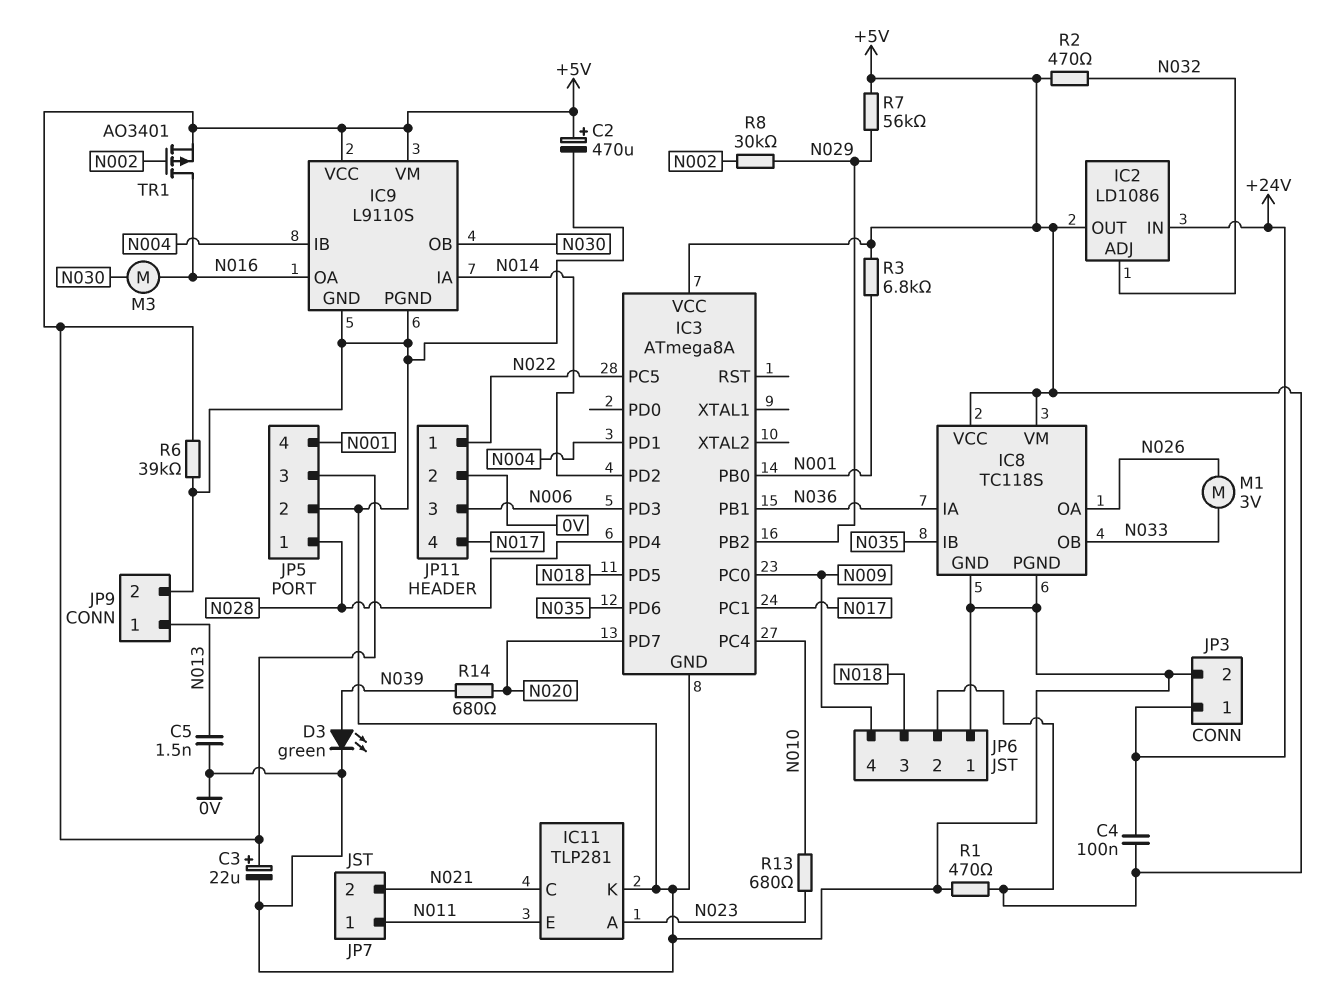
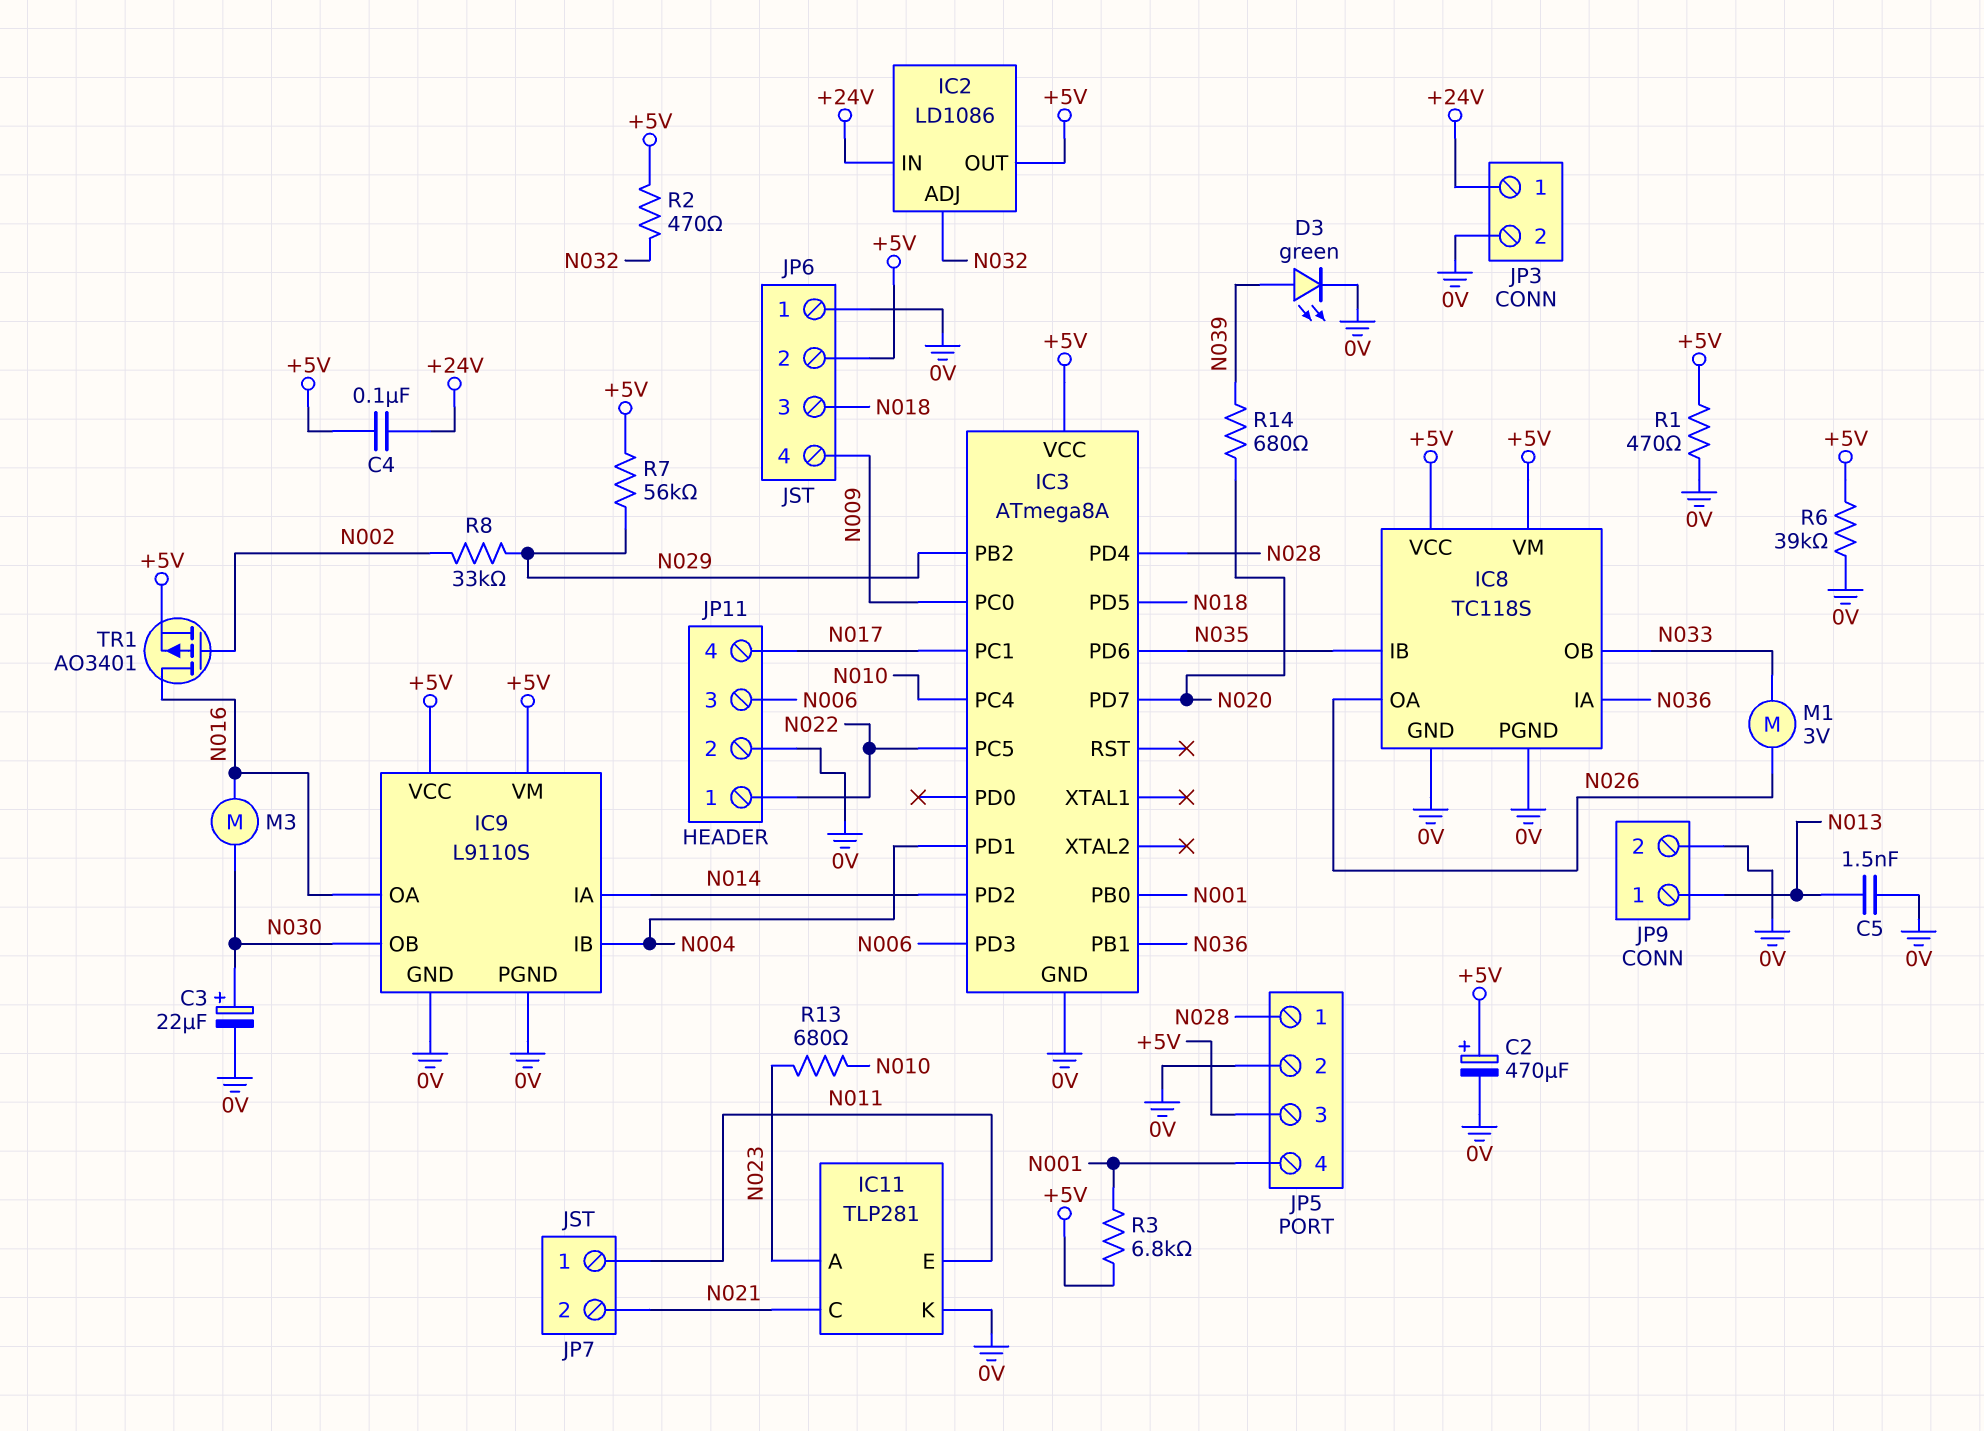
C3: 22uF (plus +5V, minus 0V) -> 22uF (plus N030, minus 0V)
R8: 30k (N002, N029) -> 33k (N002, N029)

